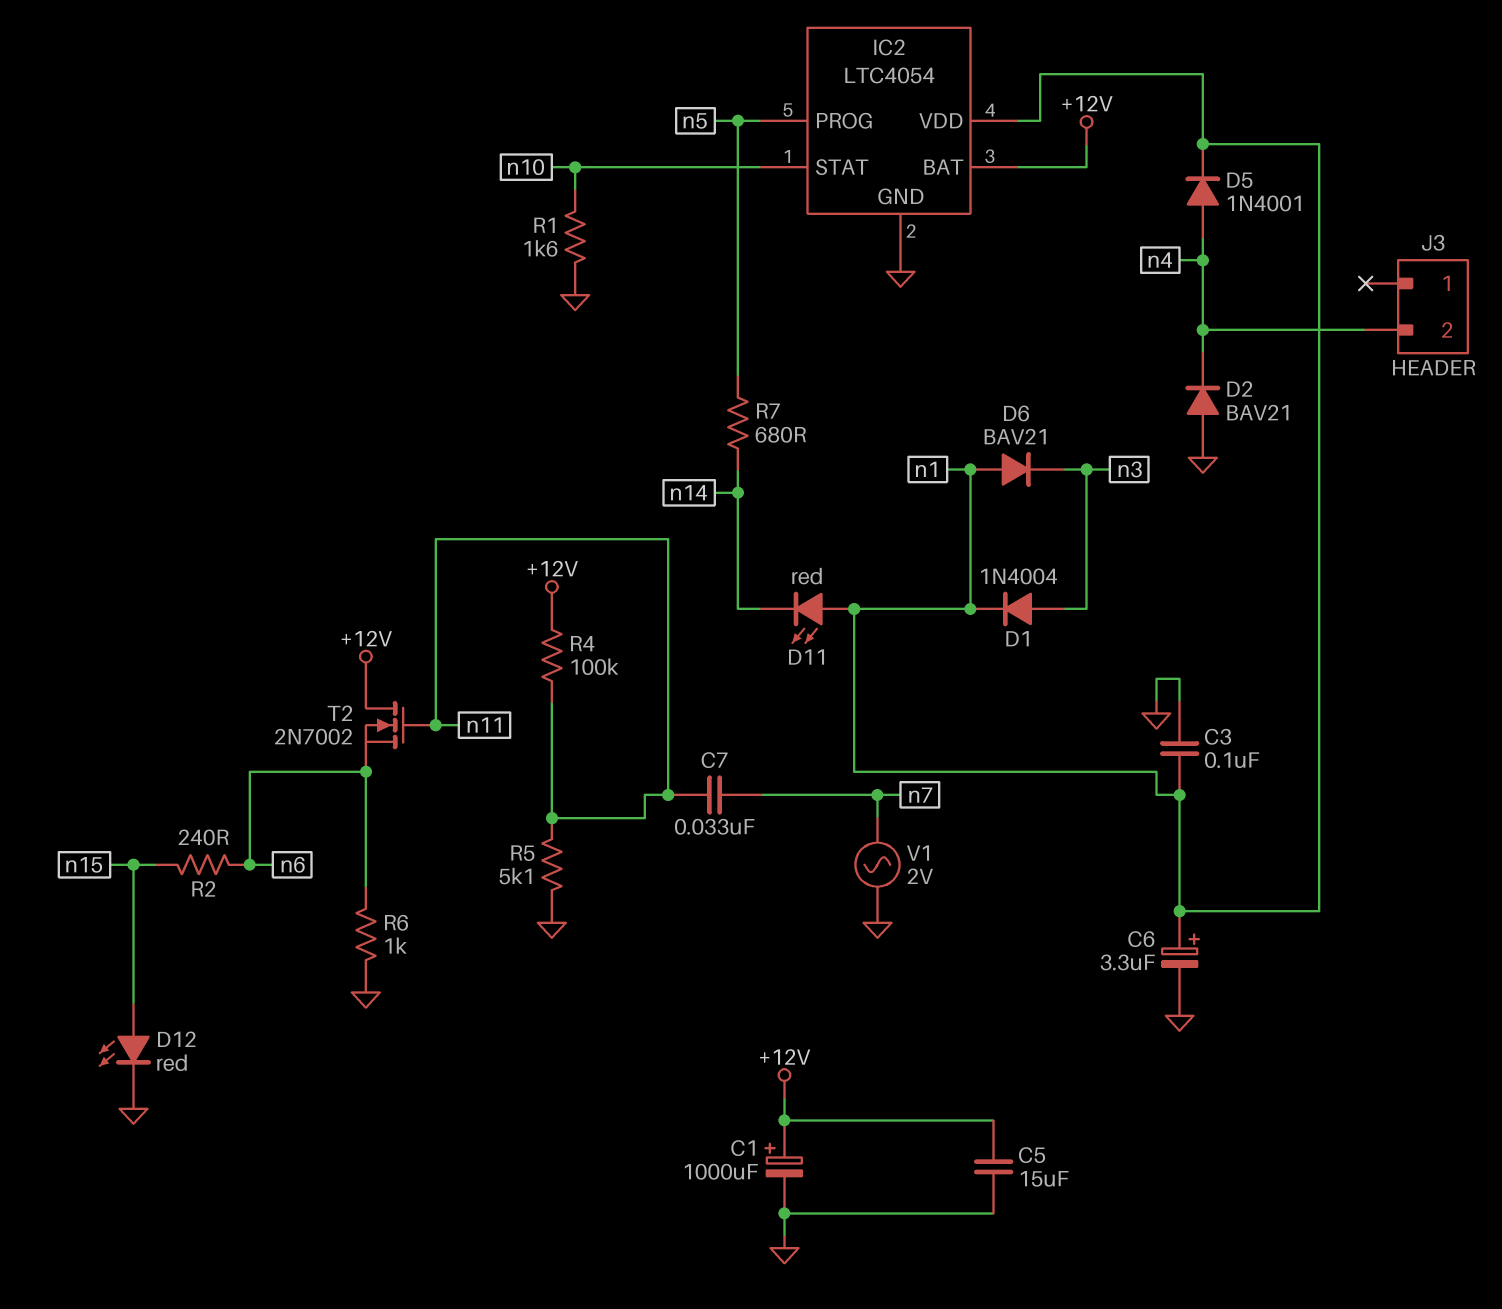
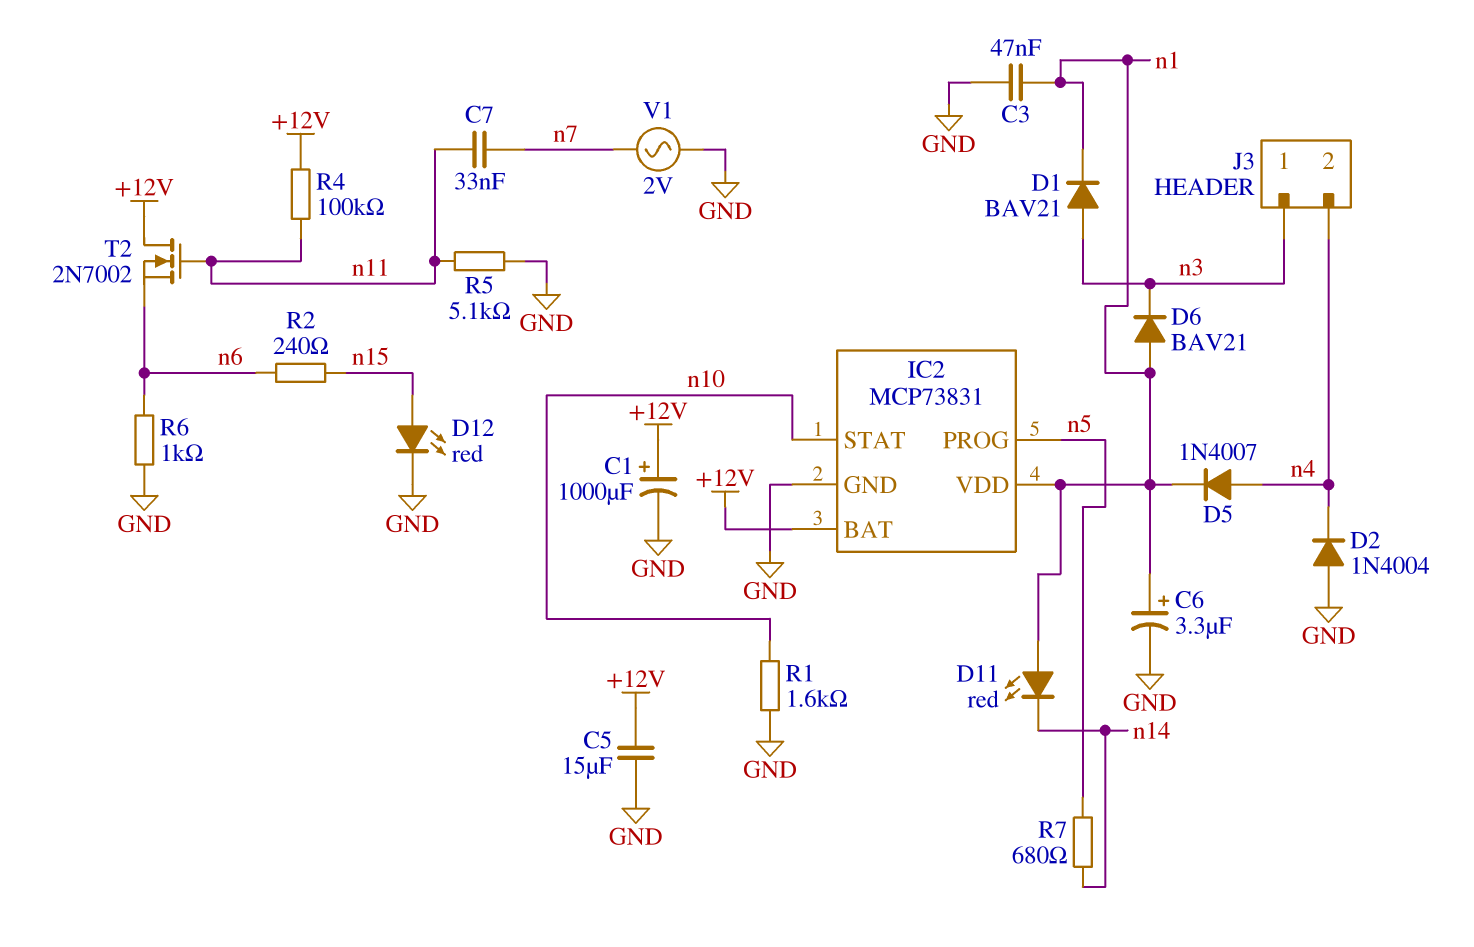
C3: 100nF (GND, n1) -> 47nF (GND, n1)
D1: diode 1N4004 (A n3, K n1) -> diode BAV21 (A n3, K n1)
D2: diode BAV21 (A GND, K n4) -> diode 1N4004 (A GND, K n4)
D5: diode 1N4001 (A n4, K n1) -> diode 1N4007 (A n4, K n1)
IC2: LTC4054 -> MCP73831
J3 pin 1: none -> n3

